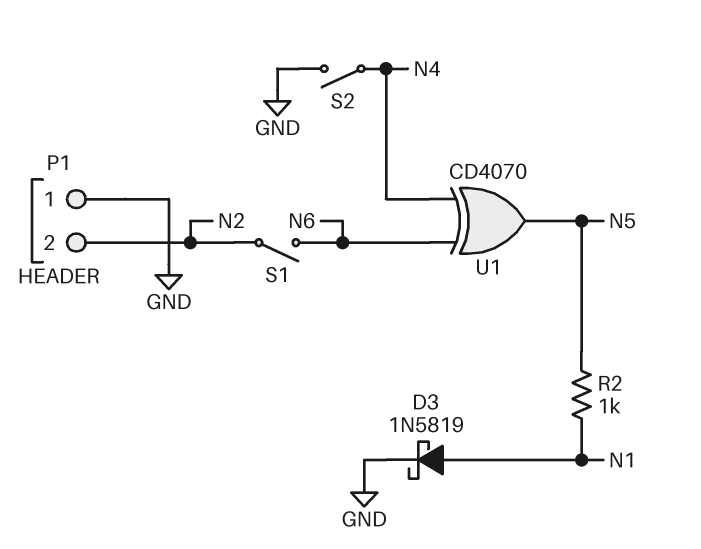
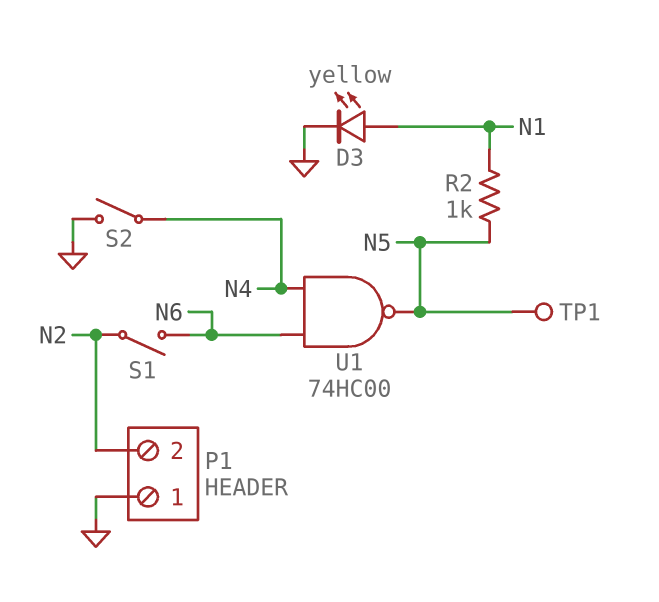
D3: schottky 1N5819 (A N1, K GND) -> LED yellow (A N1, K GND)
TP1: none -> test point (N5)
U1: XOR CD4070 (in N4, in N6, out N5) -> NAND 74HC00 (in N4, in N6, out N5)

